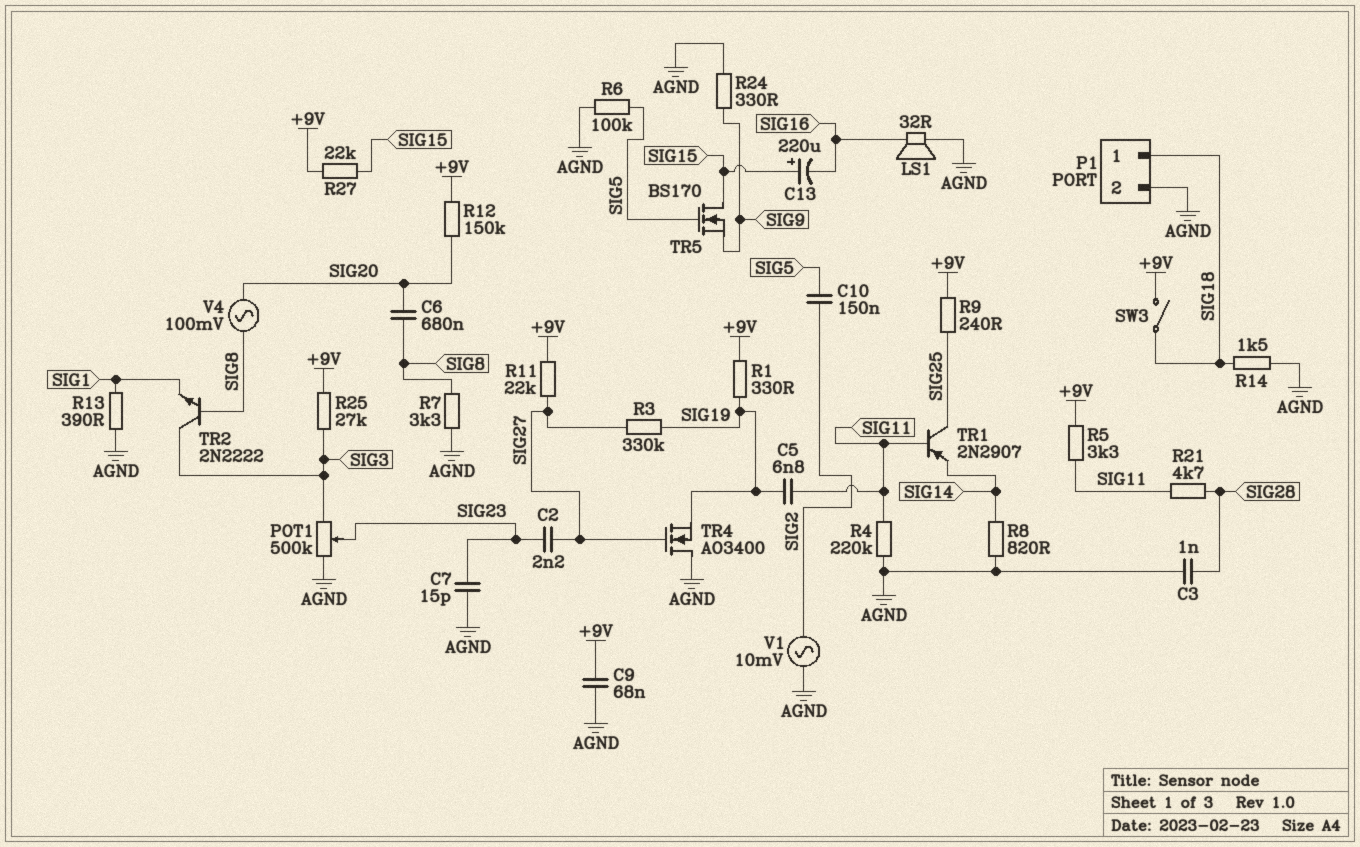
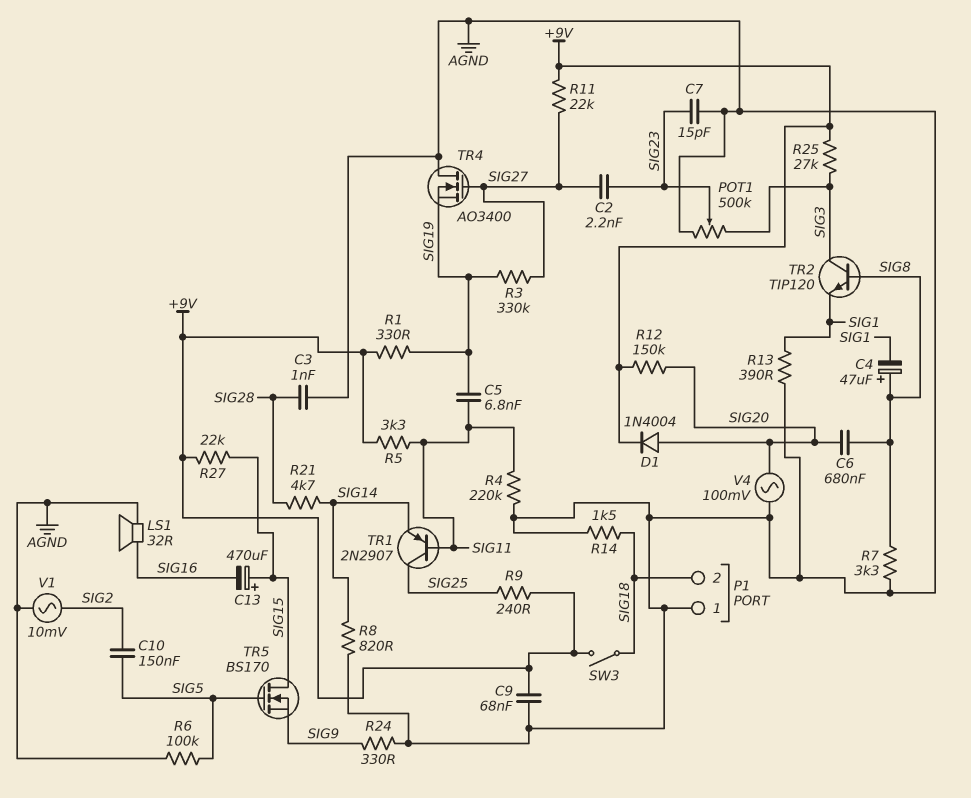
C4: none -> 47uF (plus SIG8, minus SIG1)
C13: 220uF (plus SIG15, minus SIG16) -> 470uF (plus SIG15, minus SIG16)
D1: none -> diode 1N4004 (A SIG20, K +9V)
P1 pin 1: SIG18 -> AGND
P1 pin 2: AGND -> SIG18
R21: 4.7k (SIG11, SIG28) -> 4.7k (SIG14, SIG28)
TR2: NPN 2N2222 (B SIG8, C SIG3, E SIG1) -> NPN TIP120 (B SIG8, C SIG3, E SIG1)
V4: AC 100mV (SIG8, SIG20) -> AC 100mV (AGND, SIG20)

